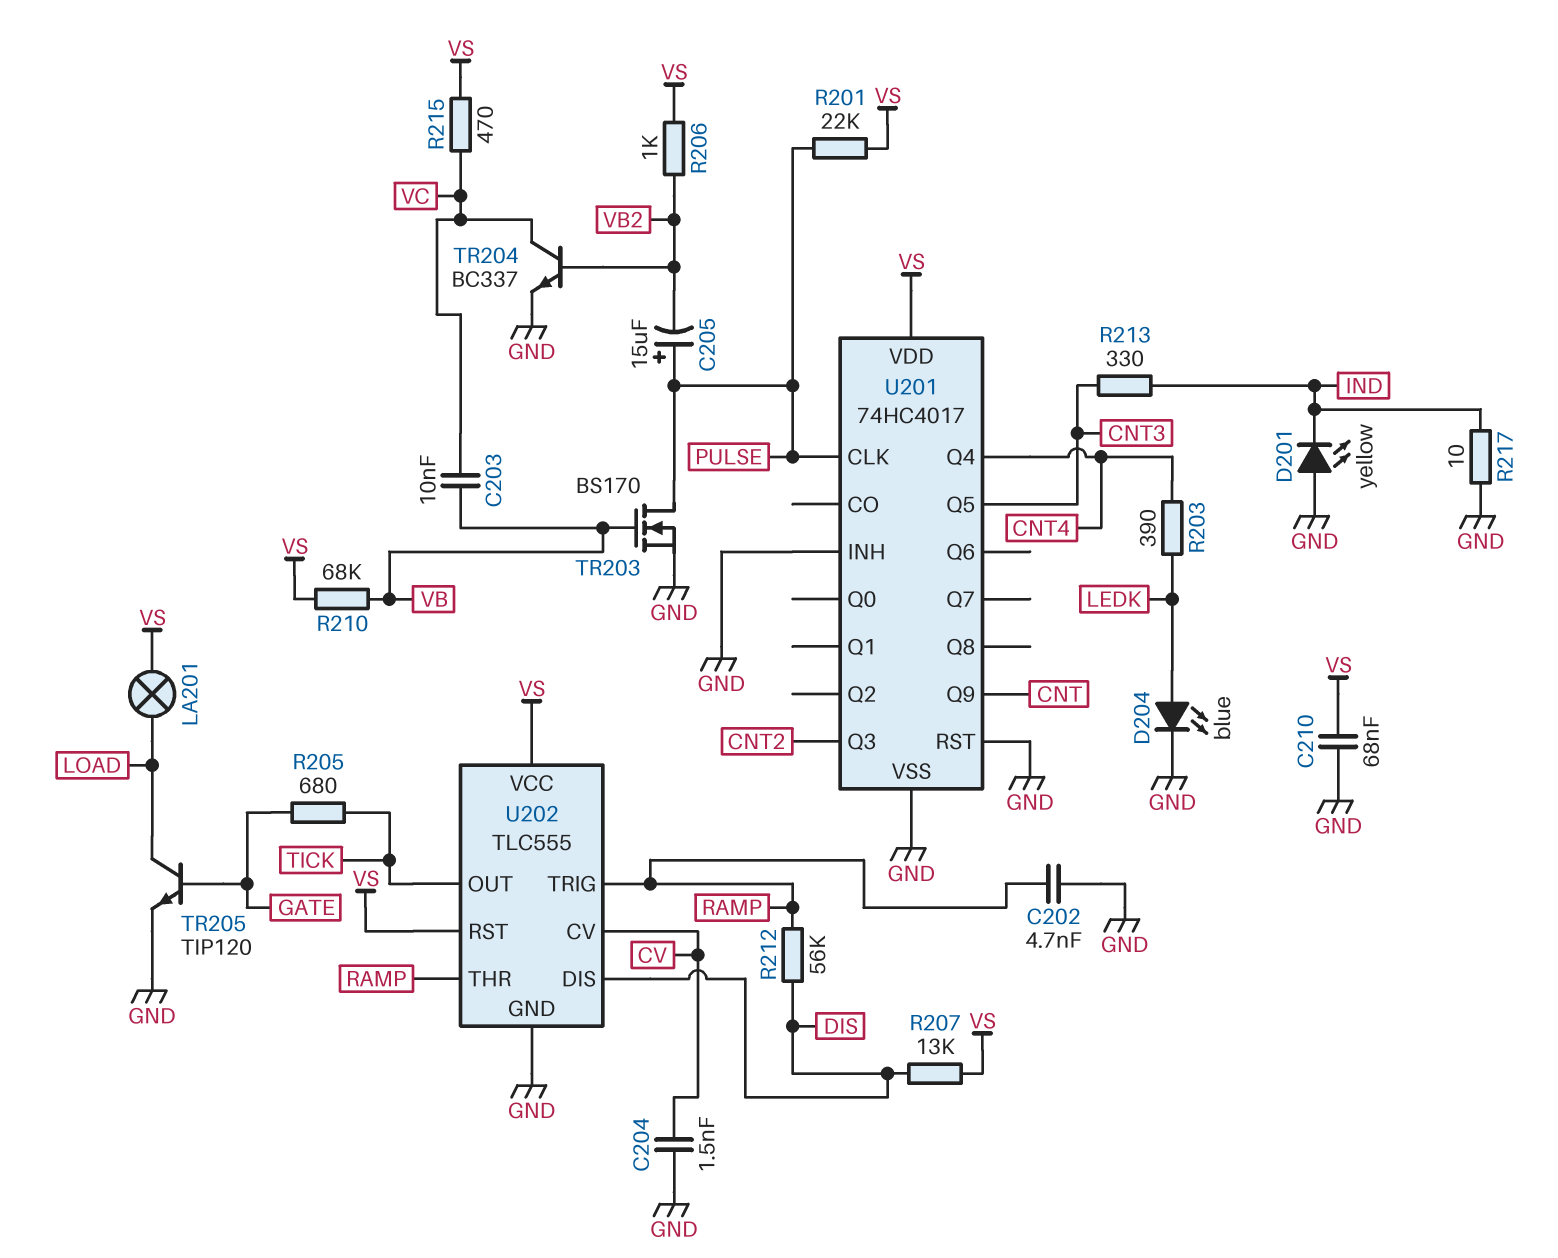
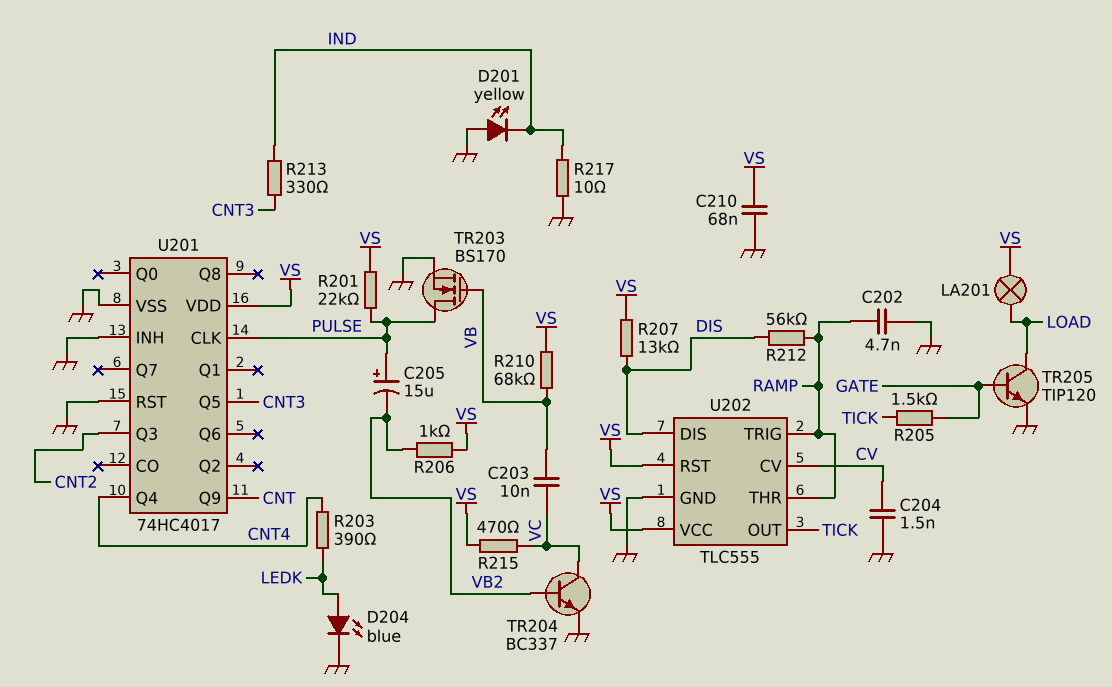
R205: 680 (GATE, TICK) -> 1.5k (GATE, TICK)

